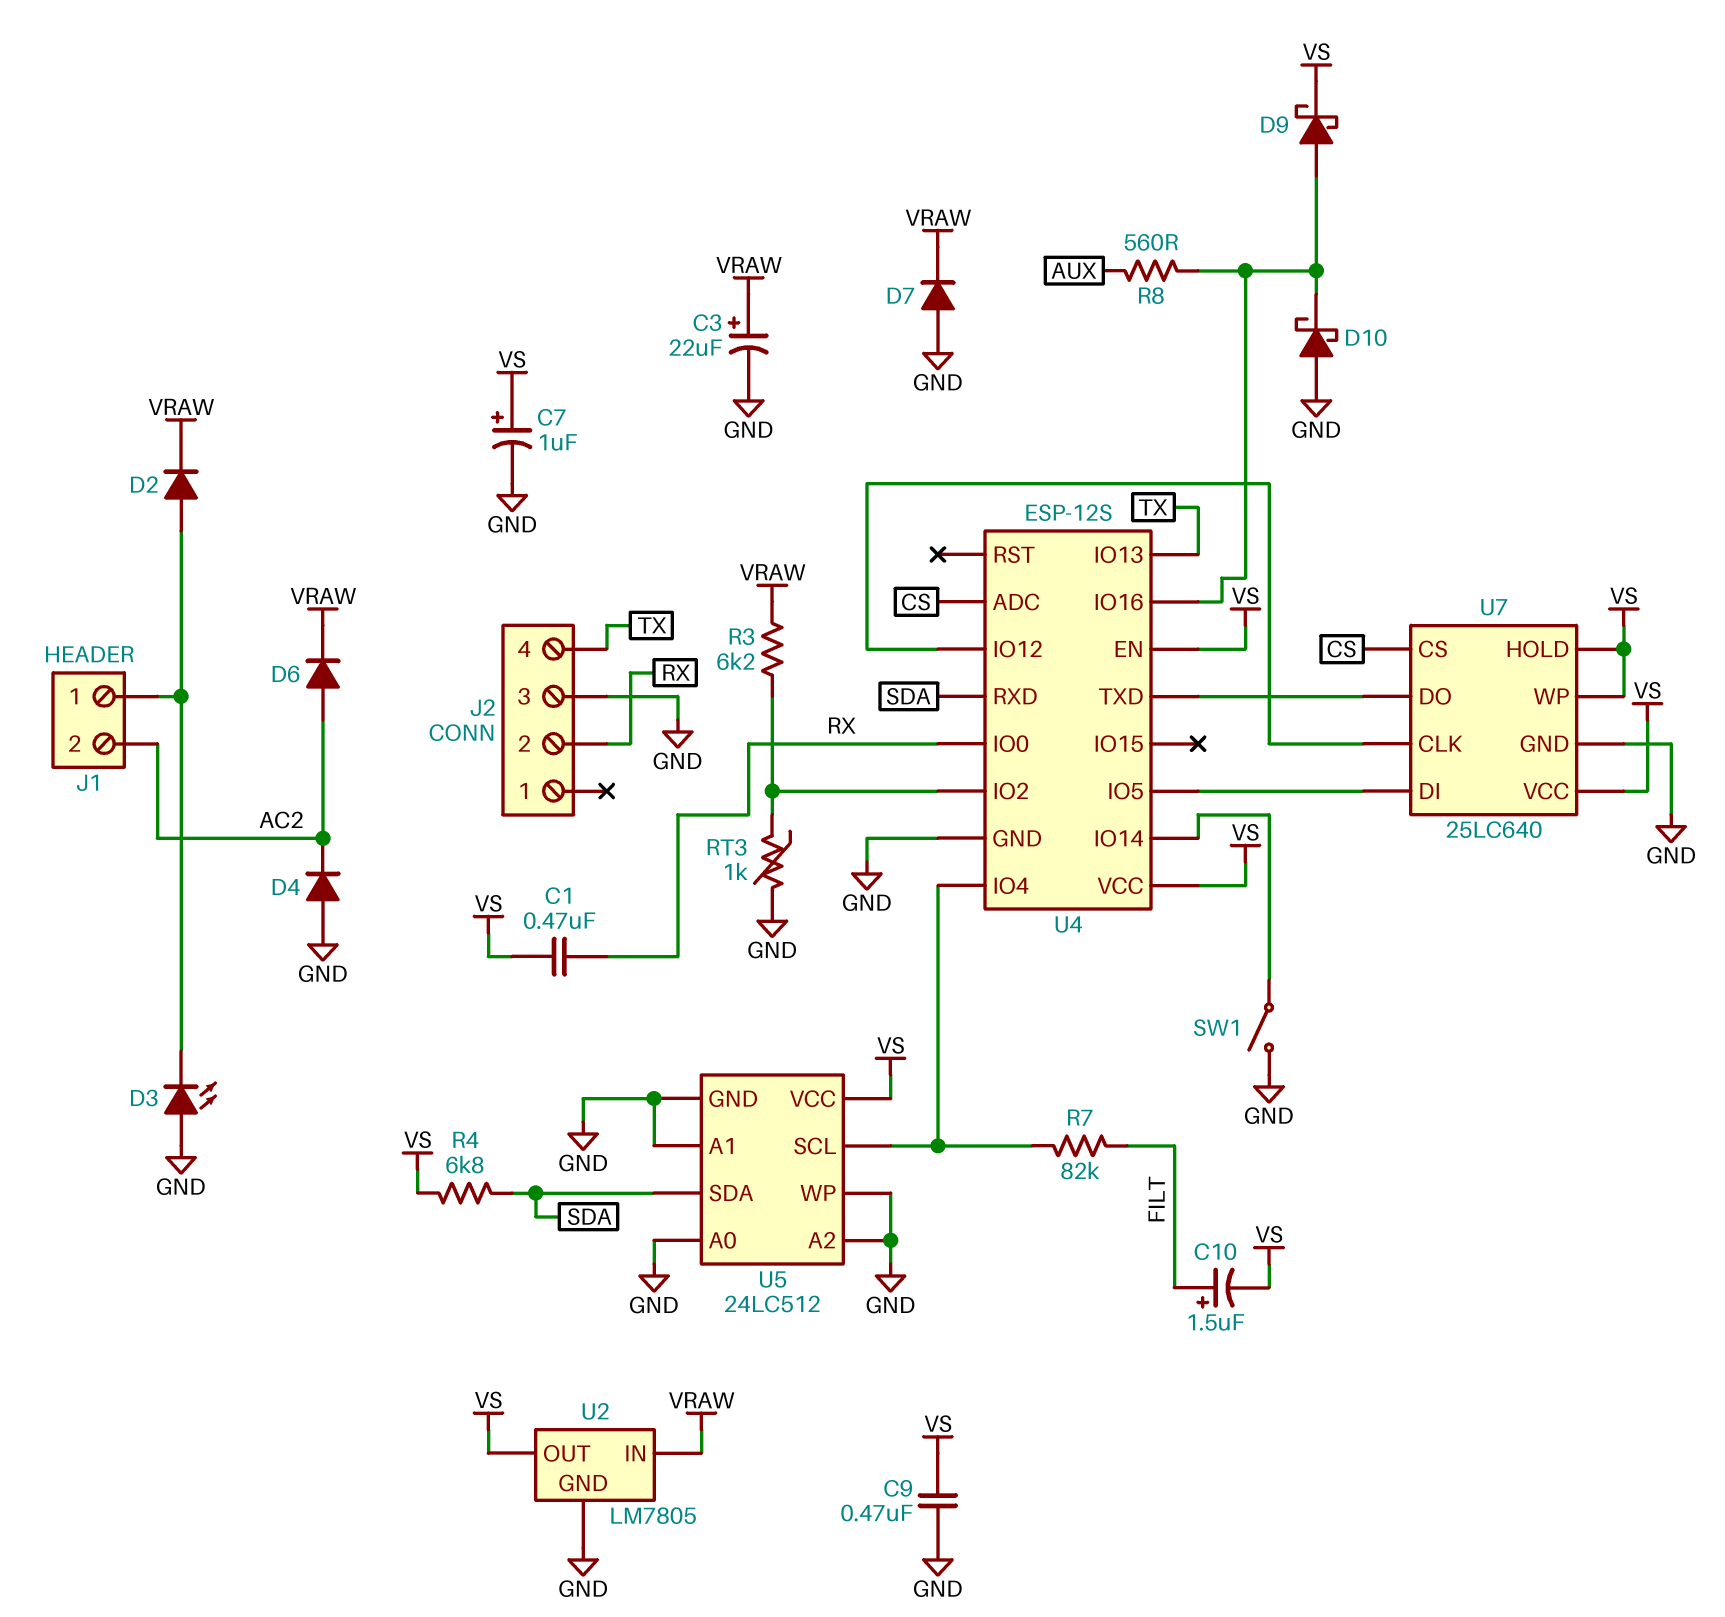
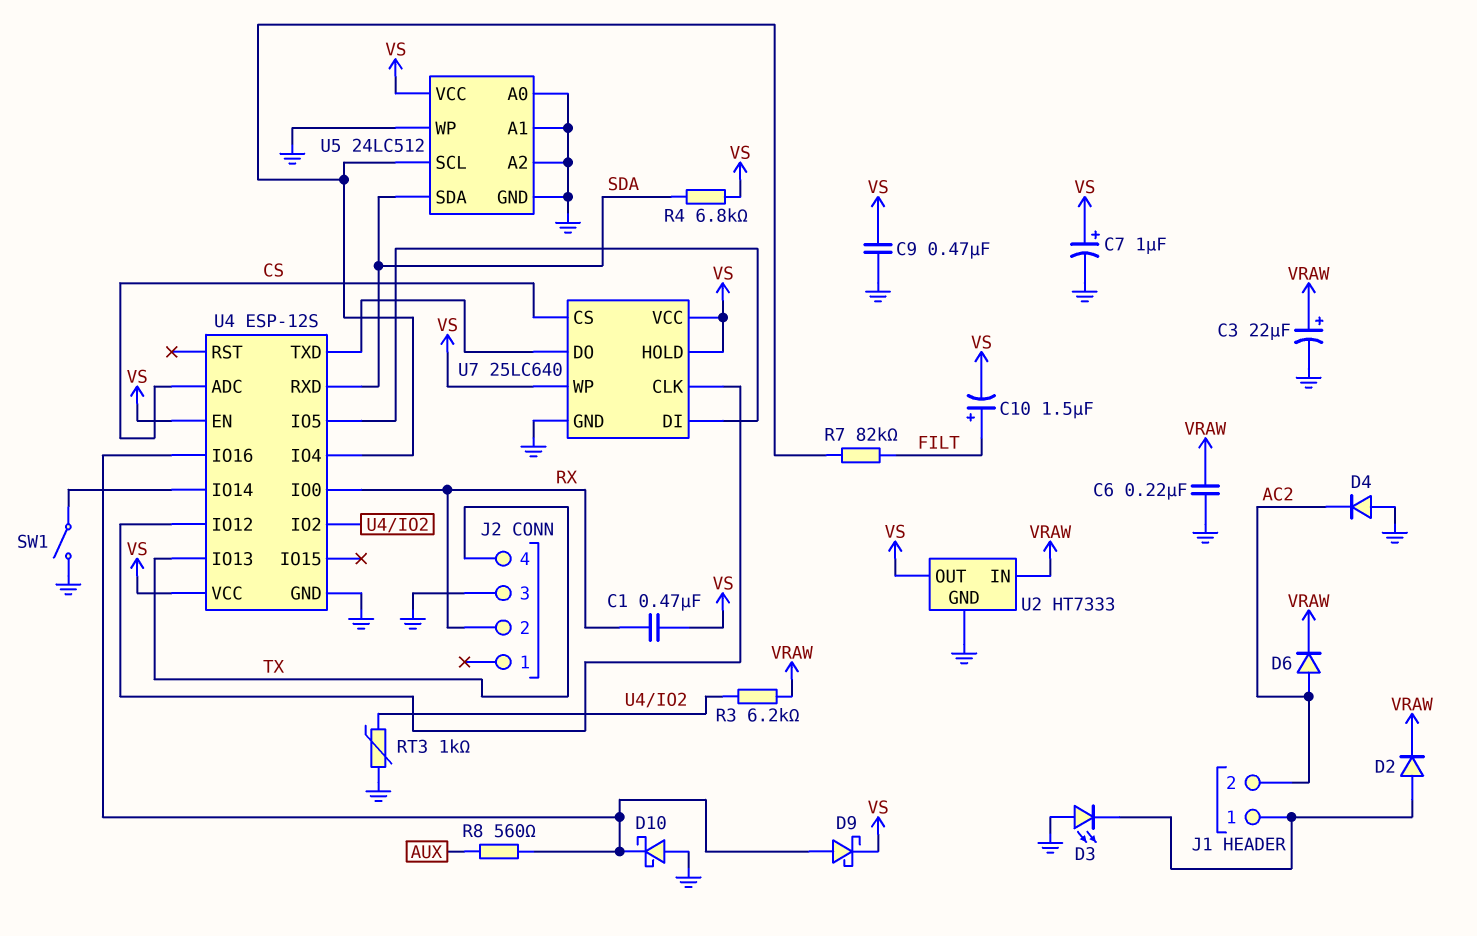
C6: none -> 220nF (GND, VRAW)
D7: diode (A GND, K VRAW) -> none
U2: LM7805 -> HT7333

